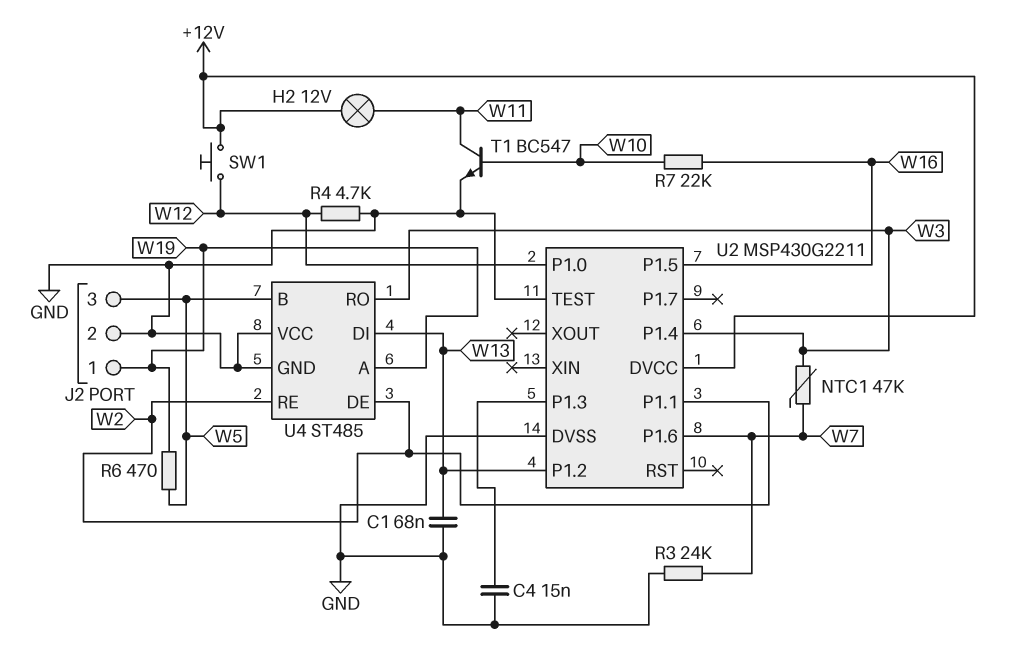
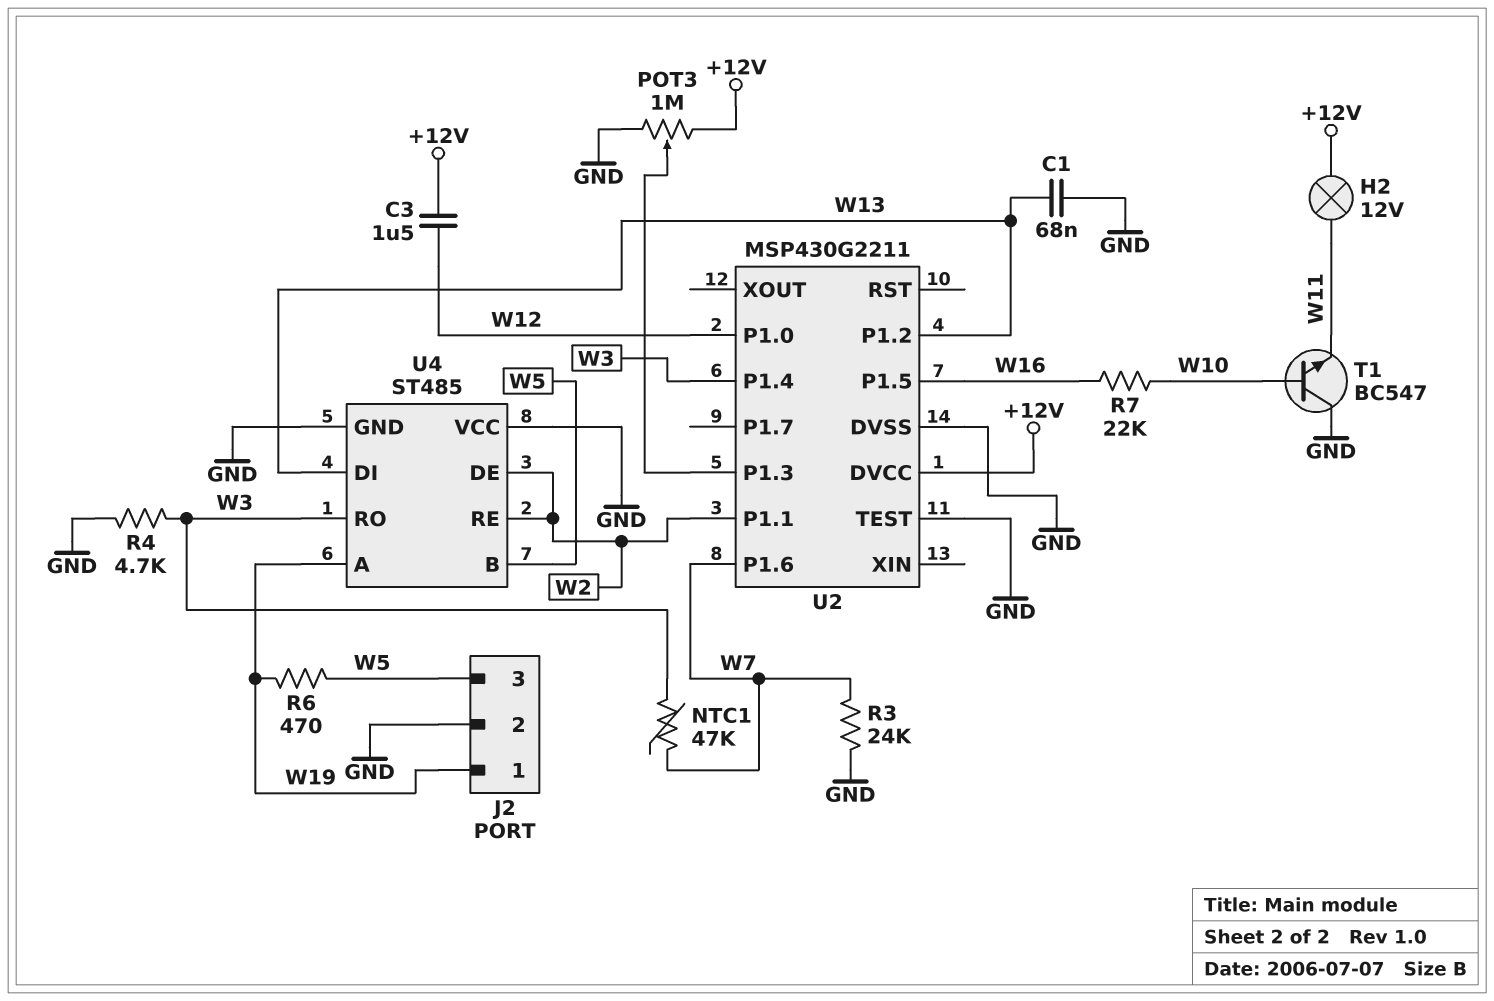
C3: none -> 1.5uF (+12V, W12)
C4: 15nF (GND, U2/P1.3) -> none
POT3: none -> 1M (+12V, GND, wiper U2/P1.3)
R4: 4.7k (GND, W12) -> 4.7k (GND, W3)
SW1: button (+12V, W12) -> none
T1: NPN BC547 (B W10, C W11, E GND) -> NPN BC547 (B W10, C GND, E W11)

